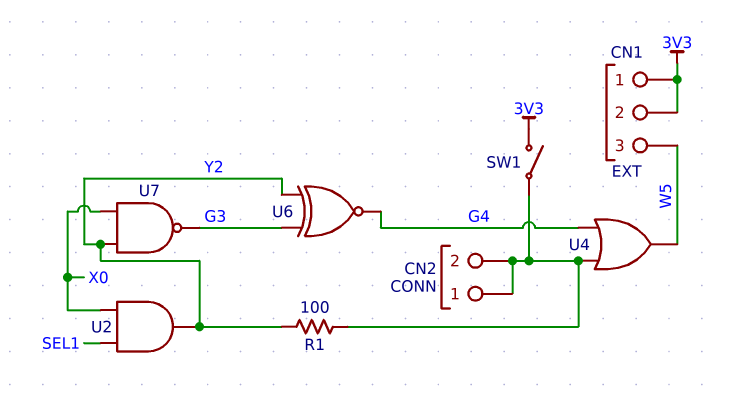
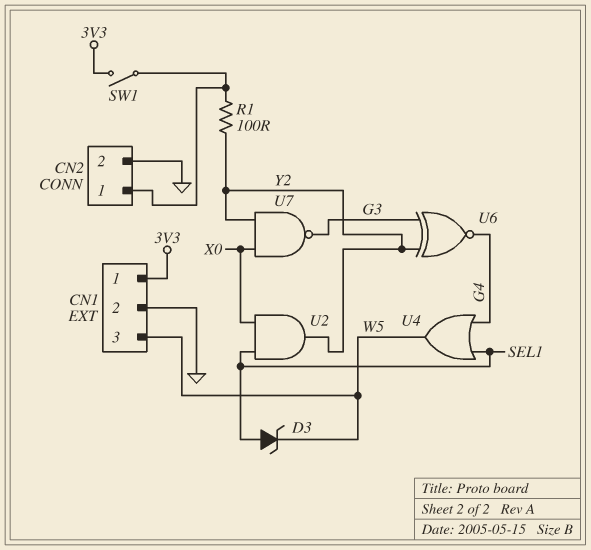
CN1 pin 2: 3V3 -> GND
CN2 pin 2: CN2/1 -> GND
D3: none -> zener (A SEL1, K W5)
U4: OR (in CN2/1, in G4, out W5) -> OR (in G4, in SEL1, out W5)

